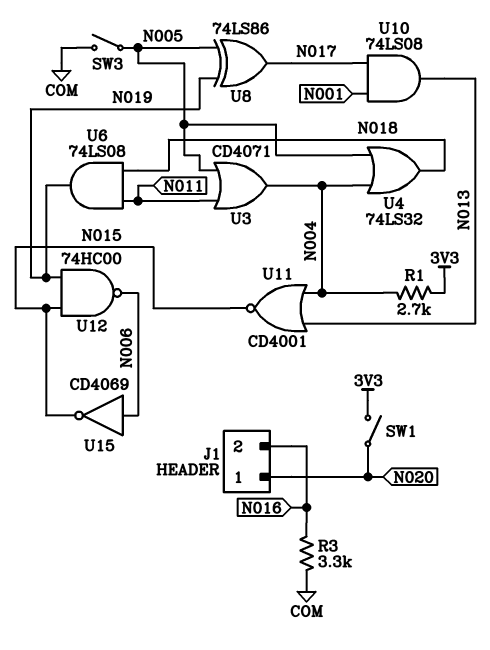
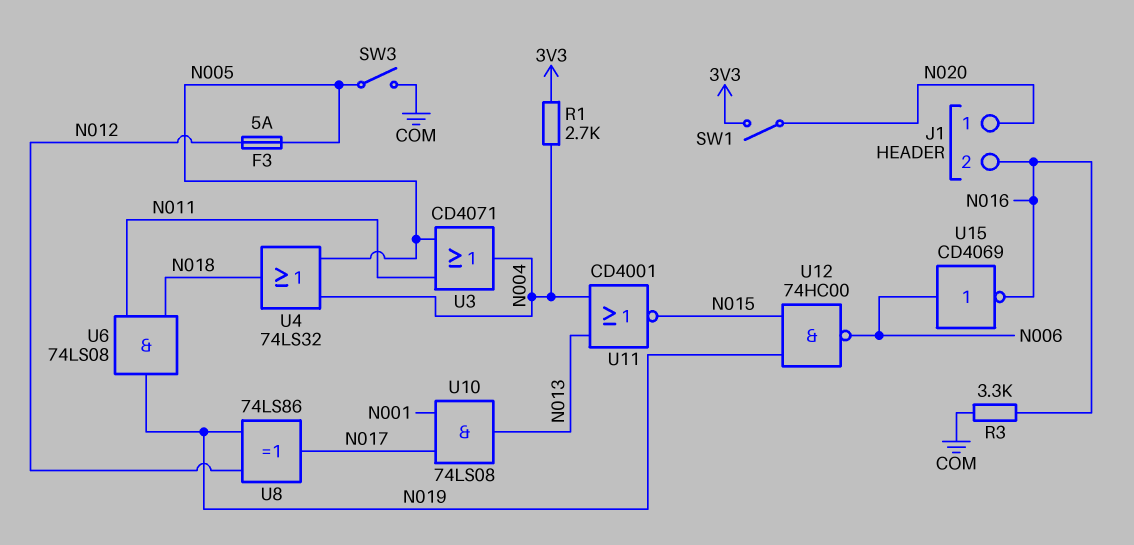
F3: none -> 5A (N005, N012)
U8: XOR 74LS86 (in N005, in N019, out N017) -> XOR 74LS86 (in N012, in N019, out N017)
U15: NOT CD4069 (in N006, out N015) -> NOT CD4069 (in N006, out N016)

